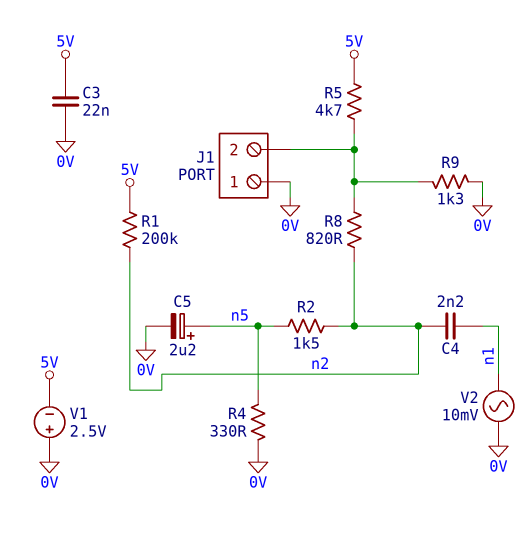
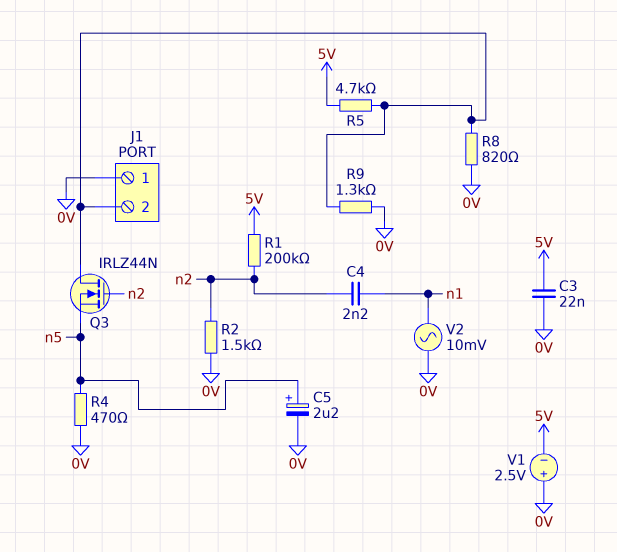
Q3: none -> NMOS IRLZ44N (G n2, D J1/2, S n5)
R2: 1.5k (n2, n5) -> 1.5k (0V, n2)
R4: 330 (0V, n5) -> 470 (0V, n5)
R8: 820 (J1/2, n2) -> 820 (0V, J1/2)

